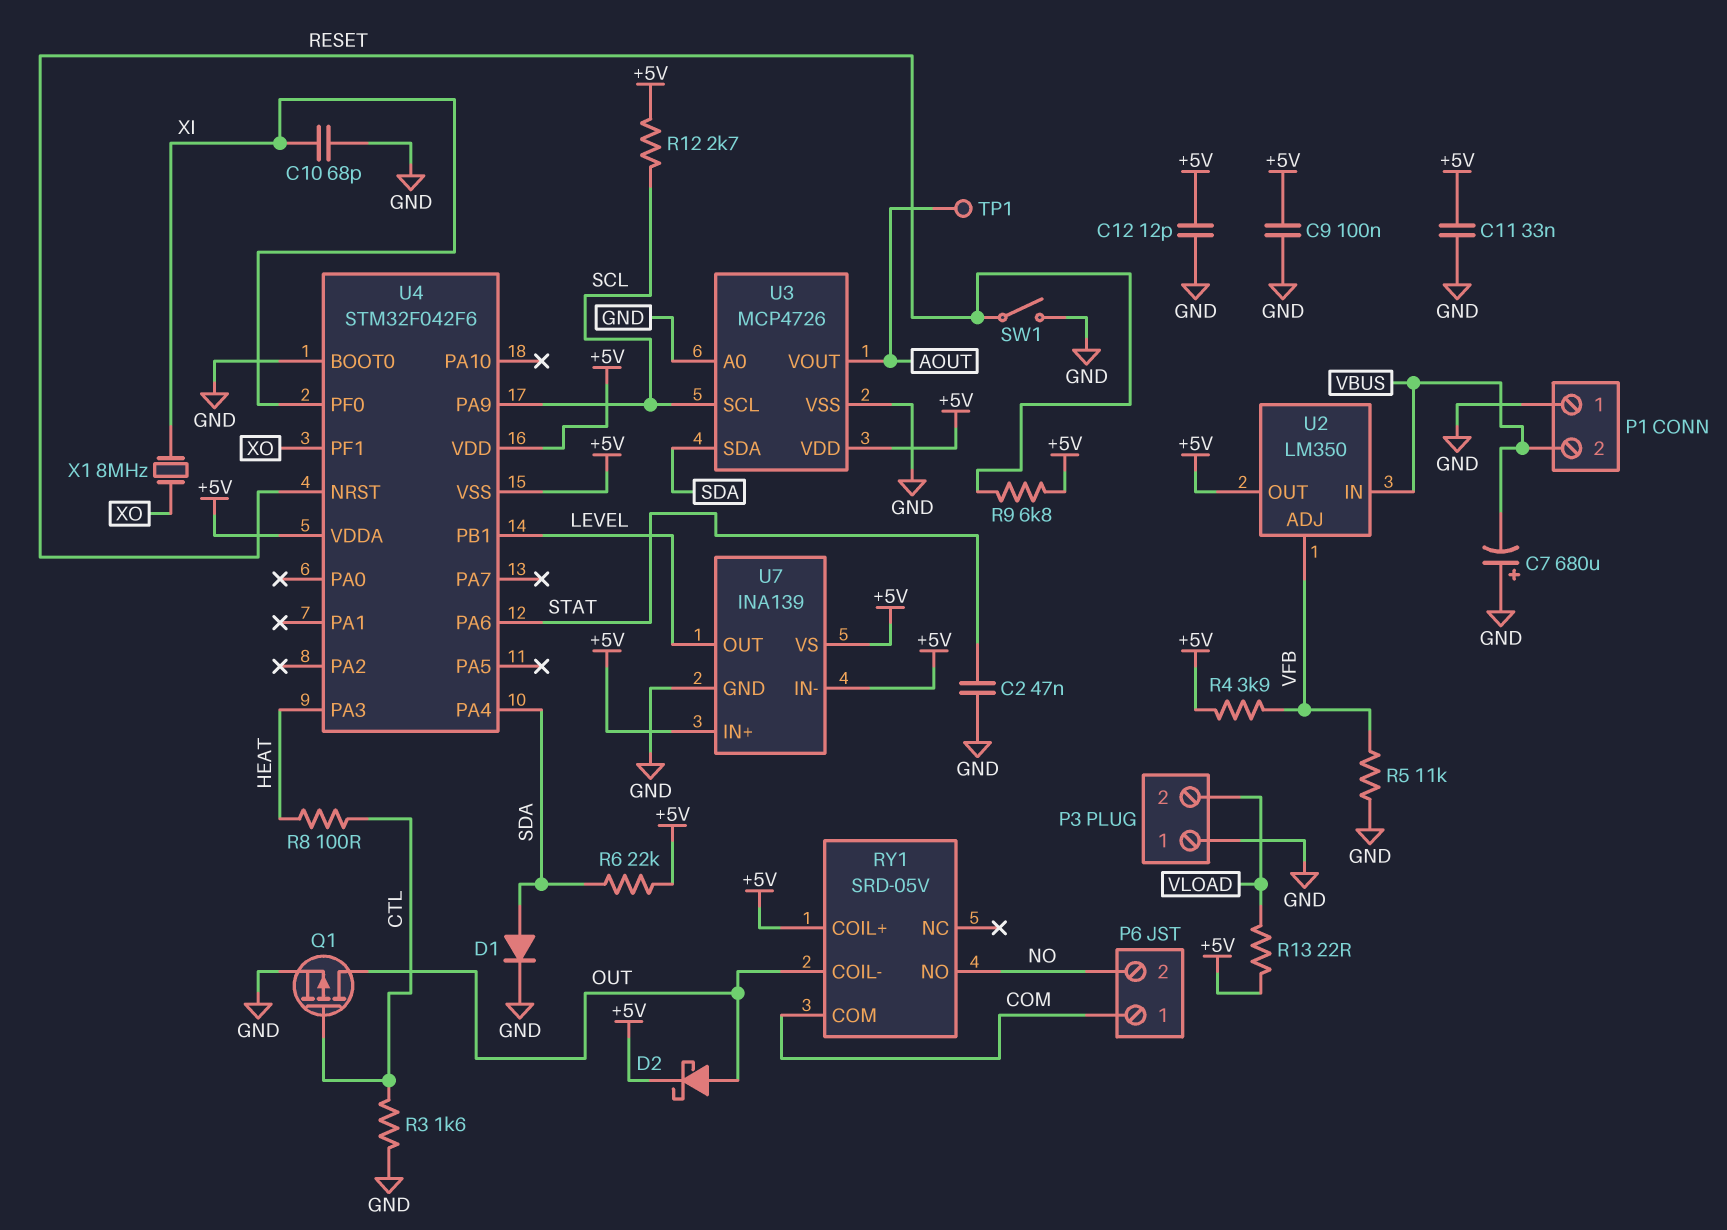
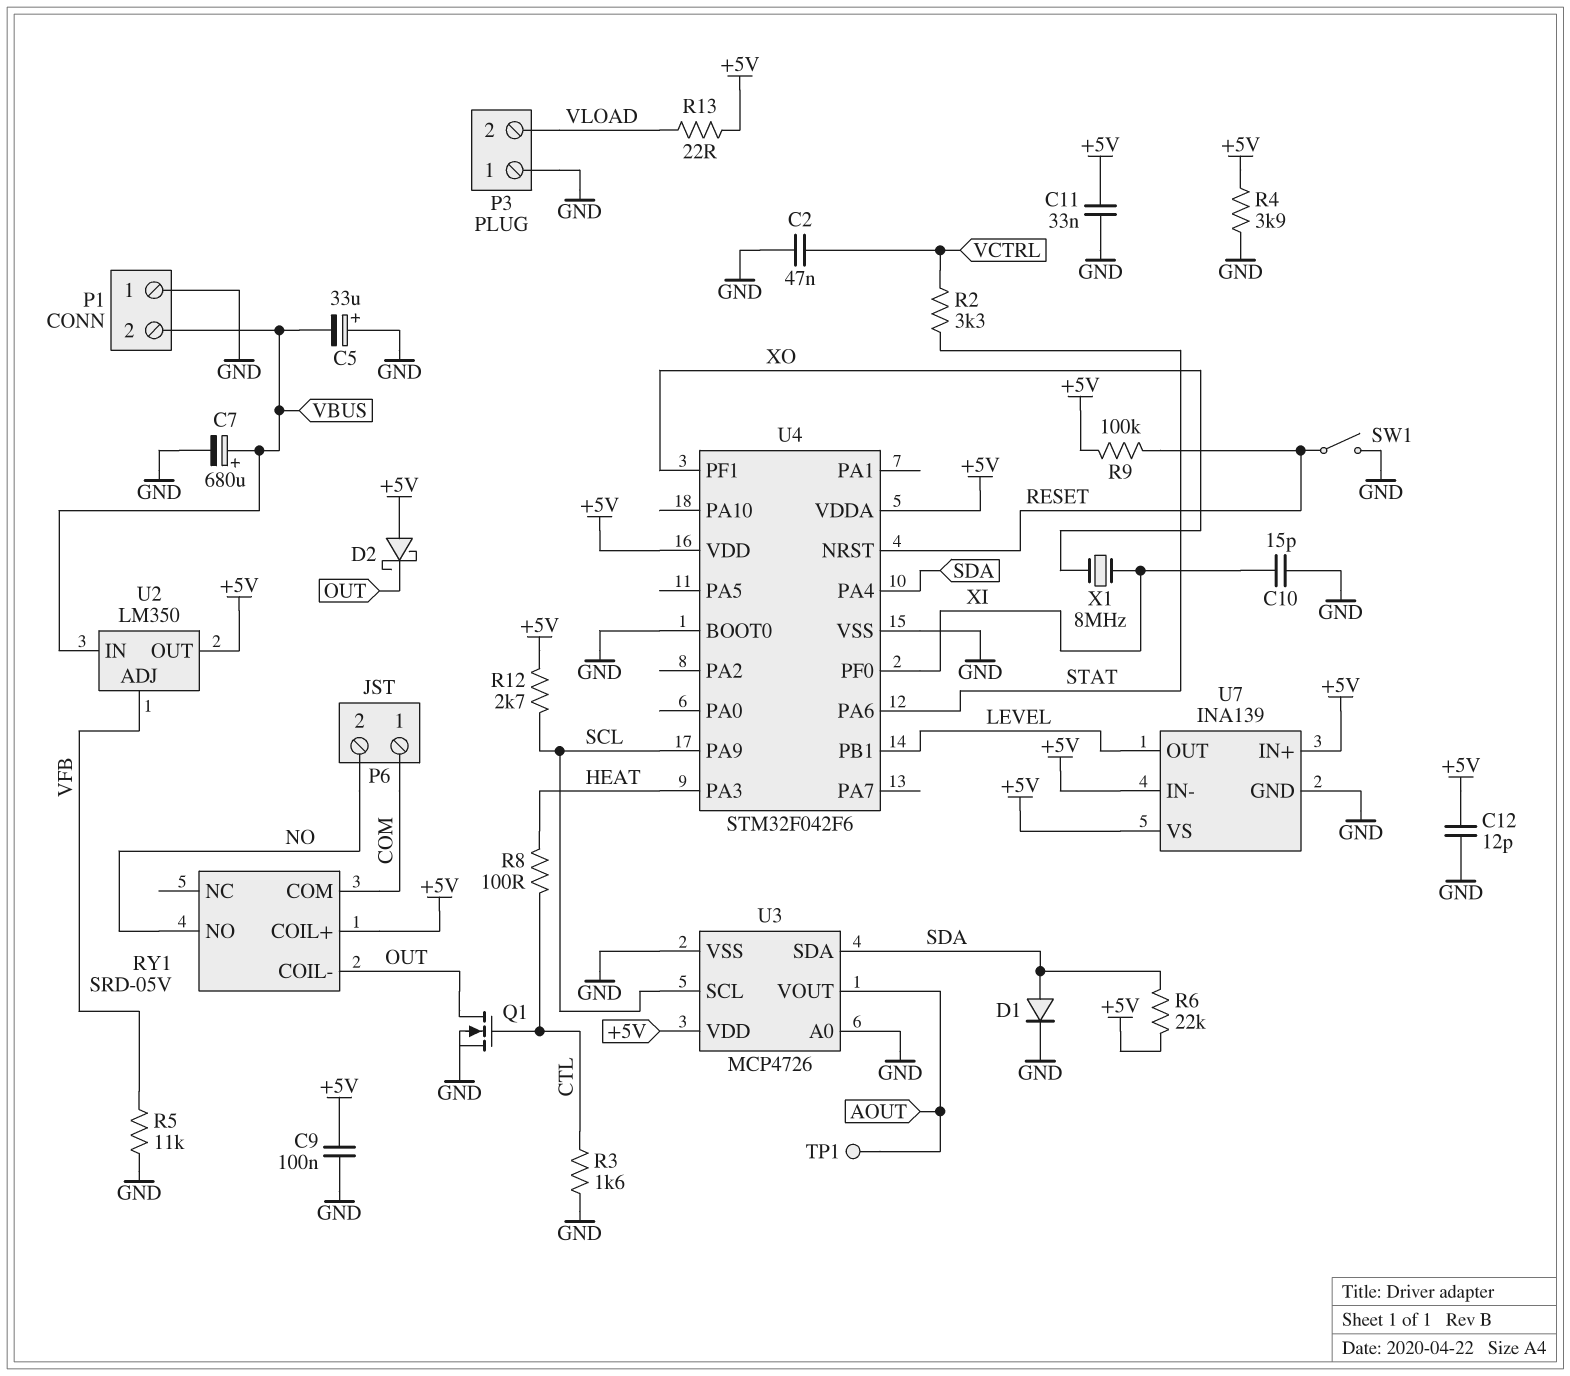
C2: 47nF (GND, STAT) -> 47nF (GND, VCTRL)
C5: none -> 33uF (plus GND, minus VBUS)
C7: 680uF (plus GND, minus VBUS) -> 680uF (plus VBUS, minus GND)
C10: 68pF (GND, XI) -> 15pF (GND, XI)
D2: schottky (A OUT, K +5V) -> schottky (A +5V, K OUT)
Q1: PMOS (G CTL, D OUT, S GND) -> NMOS (G CTL, D OUT, S GND)
R2: none -> 3.3k (STAT, VCTRL)
R4: 3.9k (+5V, VFB) -> 3.9k (+5V, GND)
R9: 6.8k (+5V, RESET) -> 100k (+5V, RESET)
U4 pin VSS: +5V -> GND

